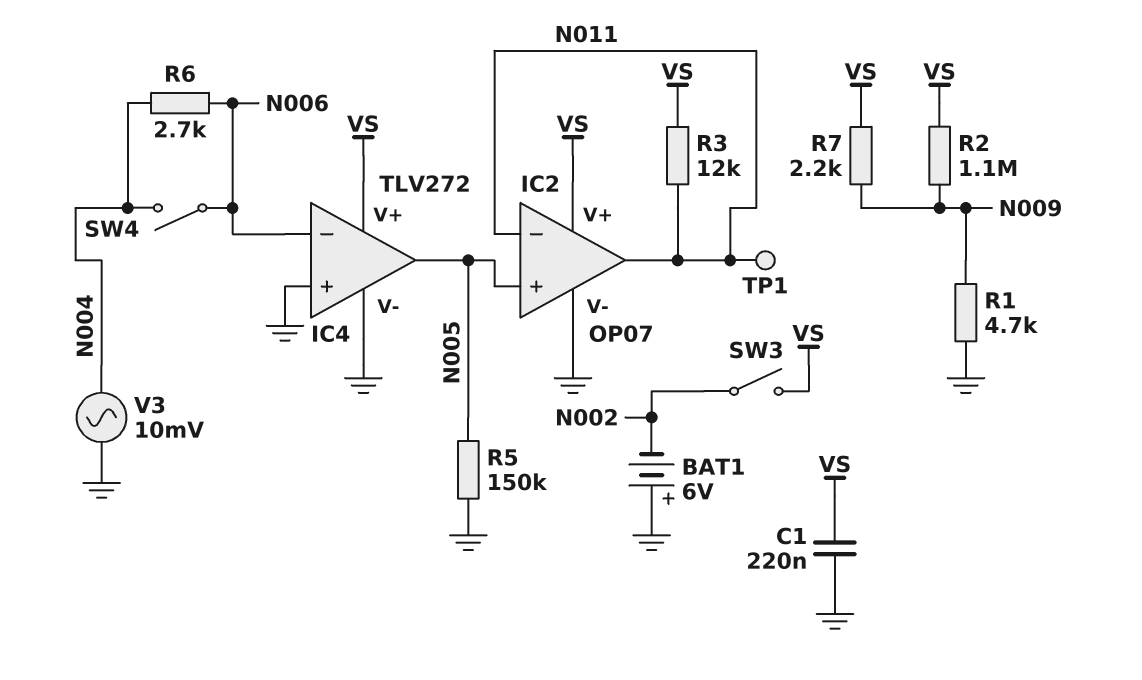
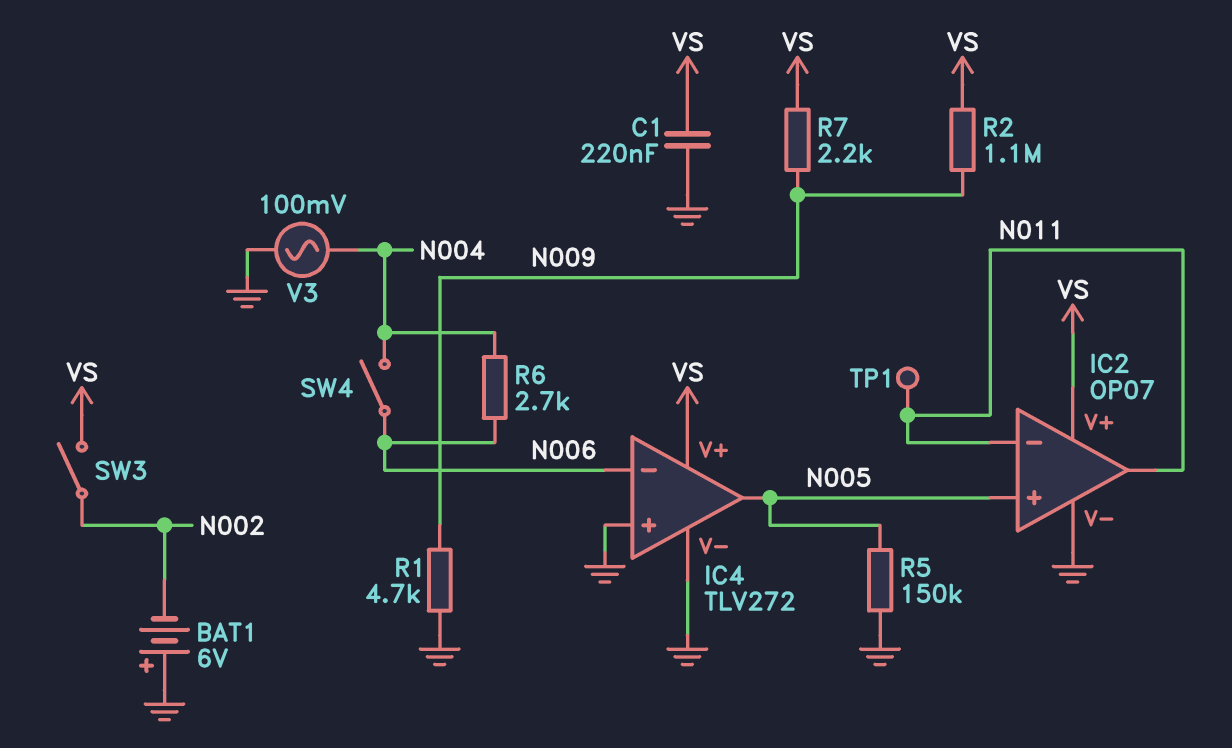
R3: 12k (N011, VS) -> none
V3: AC 10mV (GND, N004) -> AC 100mV (GND, N004)

